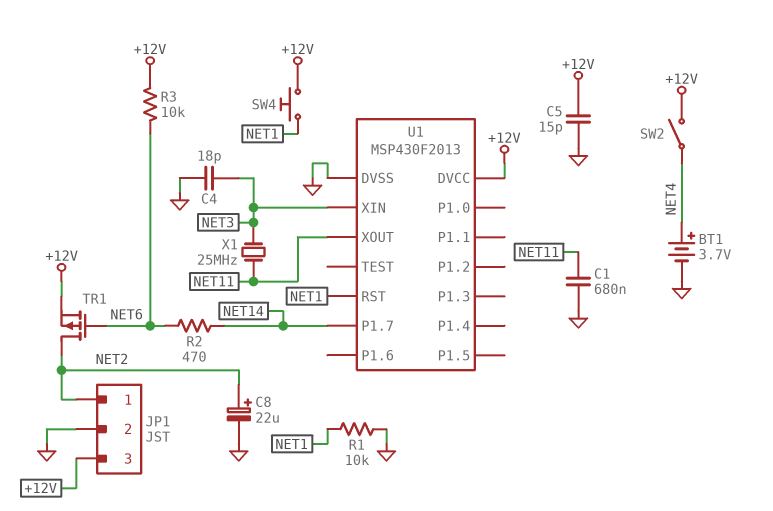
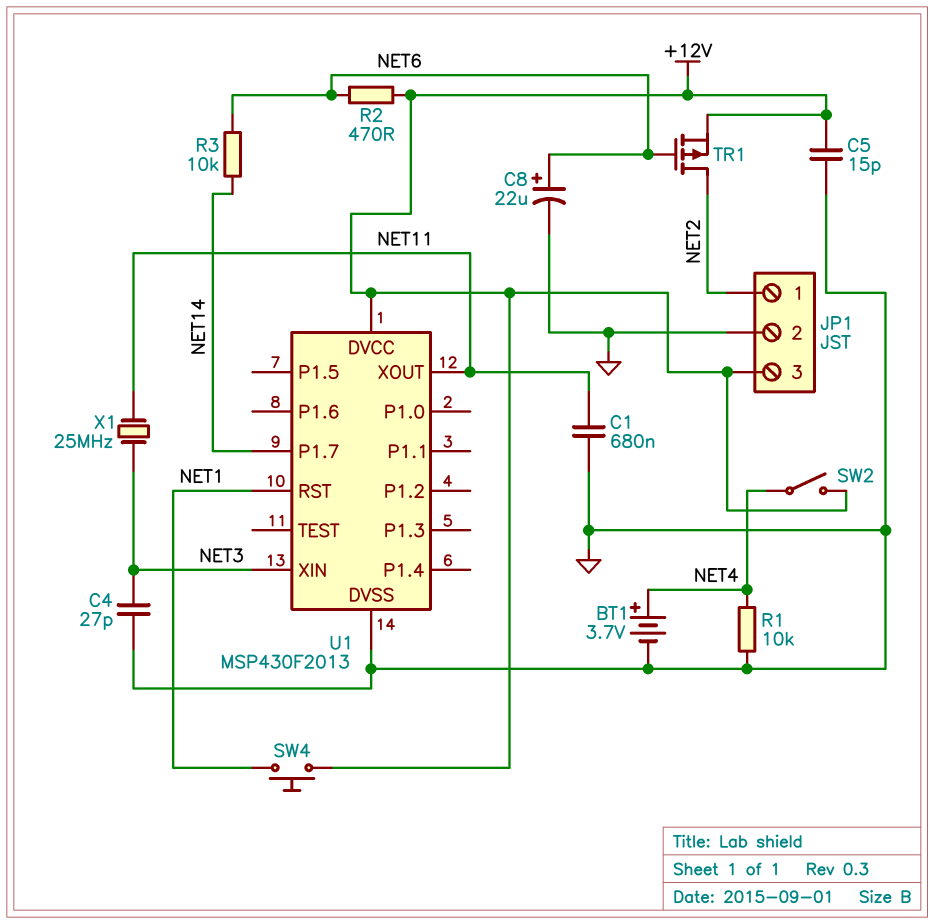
C4: 18pF (GND, NET3) -> 27pF (GND, NET3)
C8: 22uF (plus NET2, minus GND) -> 22uF (plus NET6, minus GND)
R1: 10k (GND, NET1) -> 10k (GND, NET4)
R2: 470 (NET6, NET14) -> 470 (+12V, NET6)
R3: 10k (+12V, NET6) -> 10k (NET6, NET14)

